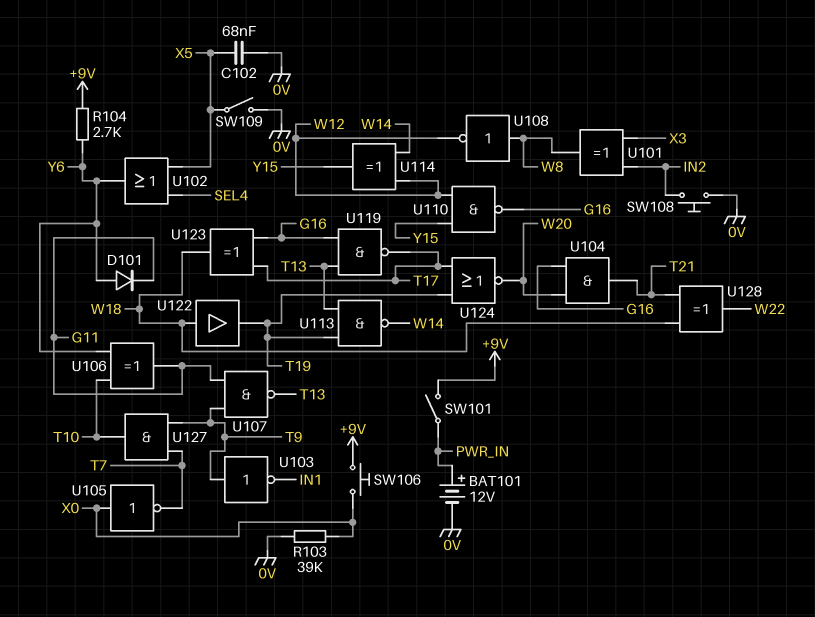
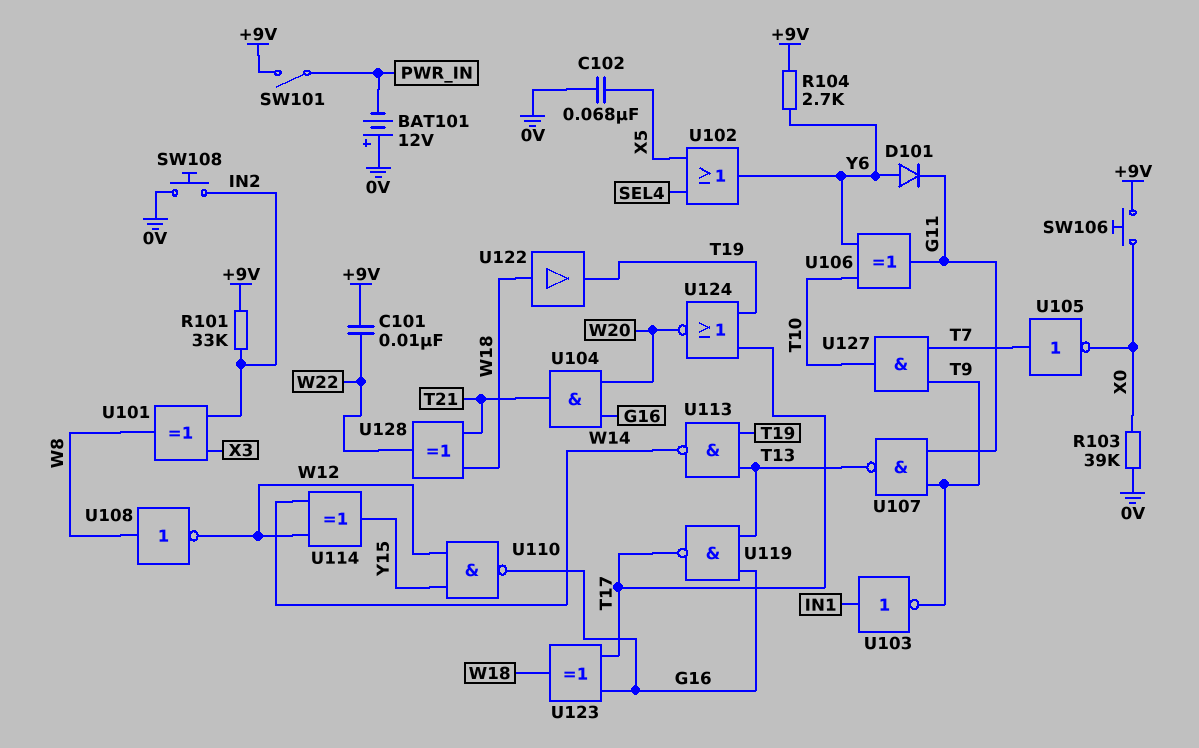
BAT101: 12V (plus PWR_IN, minus 0V) -> 12V (plus 0V, minus PWR_IN)
C101: none -> 10nF (+9V, W22)
R101: none -> 33k (+9V, IN2)
SW109: switch (0V, X5) -> none
U103: NOT (in T9, out IN1) -> NOT (in IN1, out T9)
U105: NOT (in X0, out T7) -> NOT (in T7, out X0)

